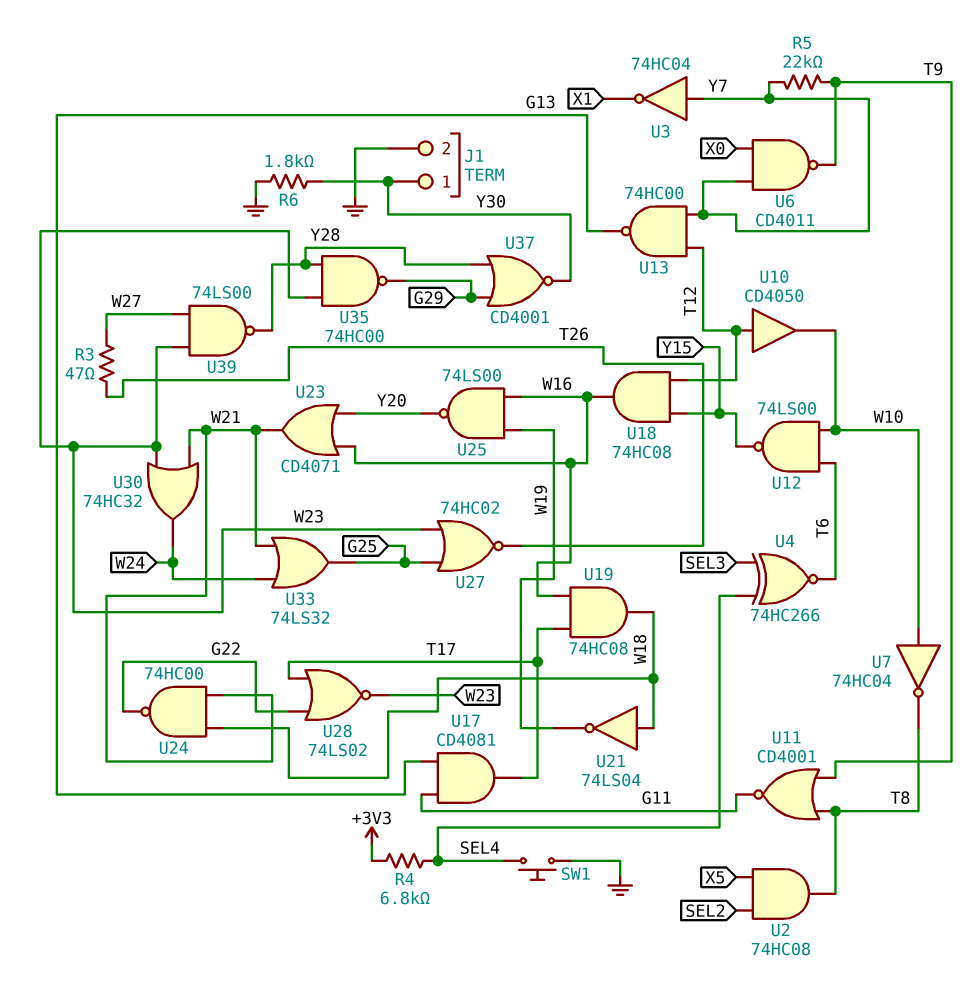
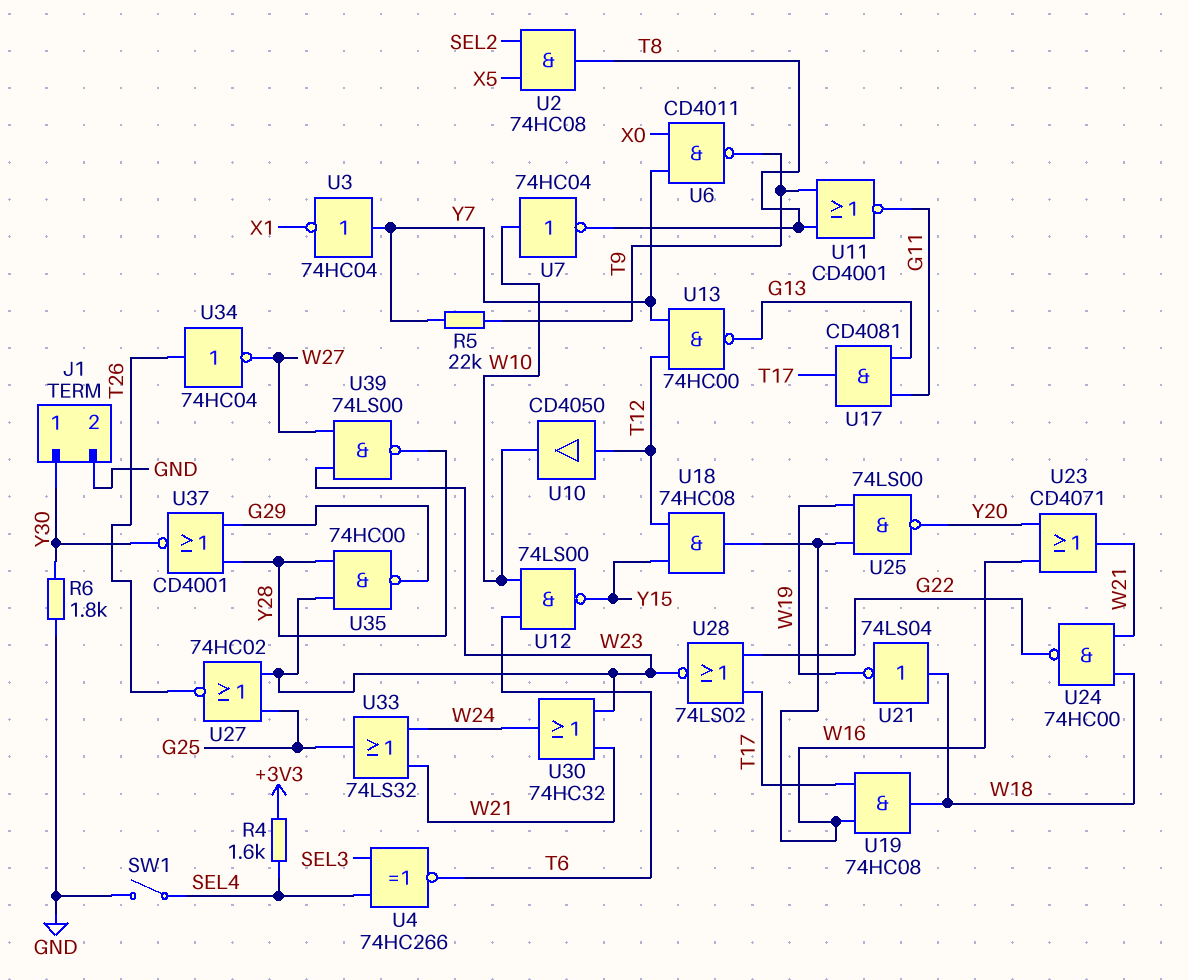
R3: 47 (T26, W27) -> none
R4: 6.8k (+3V3, SEL4) -> 1.6k (+3V3, SEL4)
SW1: button (GND, SEL4) -> switch (GND, SEL4)
U34: none -> NOT 74HC04 (in T26, out W27)

